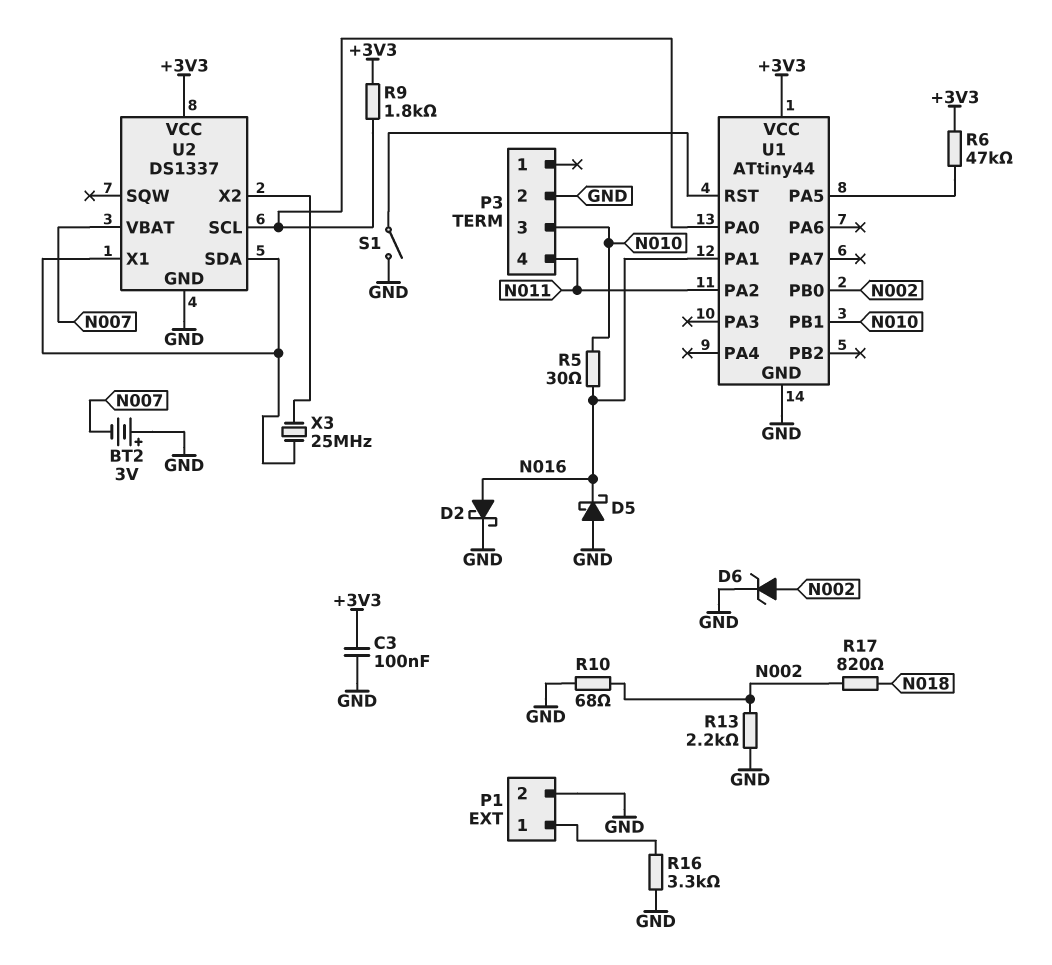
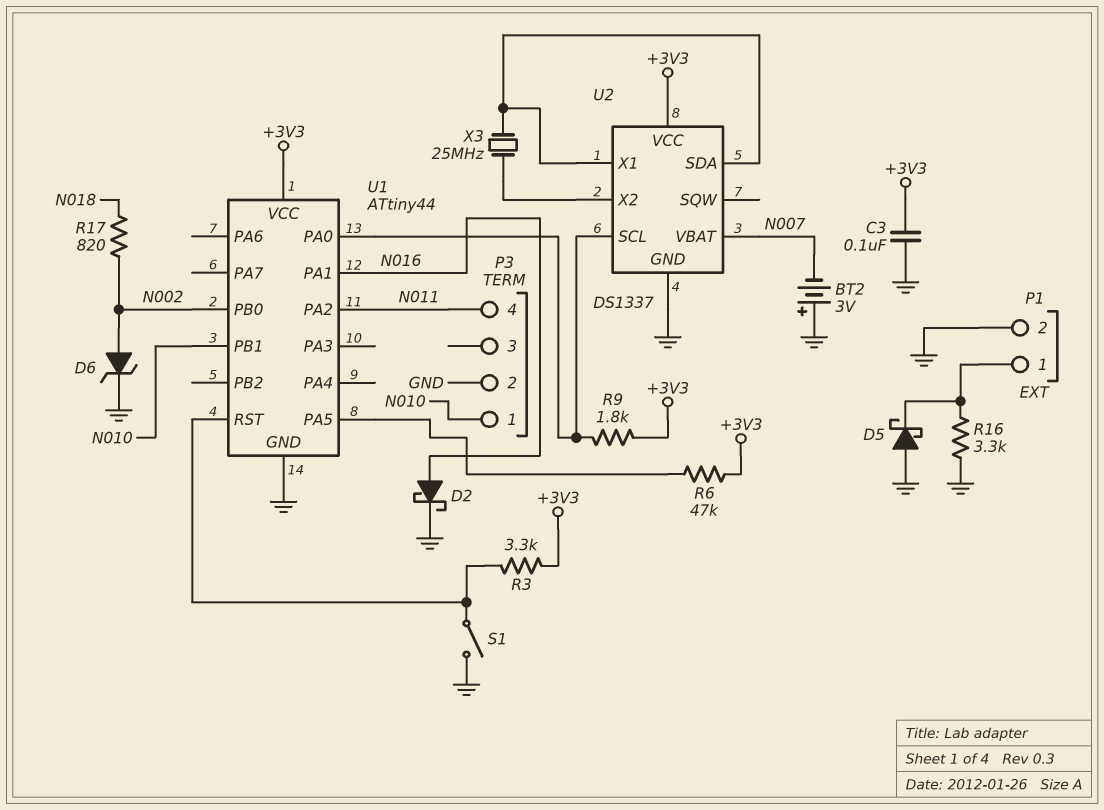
D5: schottky (A GND, K N016) -> schottky (A GND, K P1/1)
P3 pin 1: none -> N010
P3 pin 3: N010 -> none
R3: none -> 3.3k (+3V3, U1/RST)
R5: 30 (N010, N016) -> none
R10: 68 (GND, N002) -> none
R13: 2.2k (GND, N002) -> none

